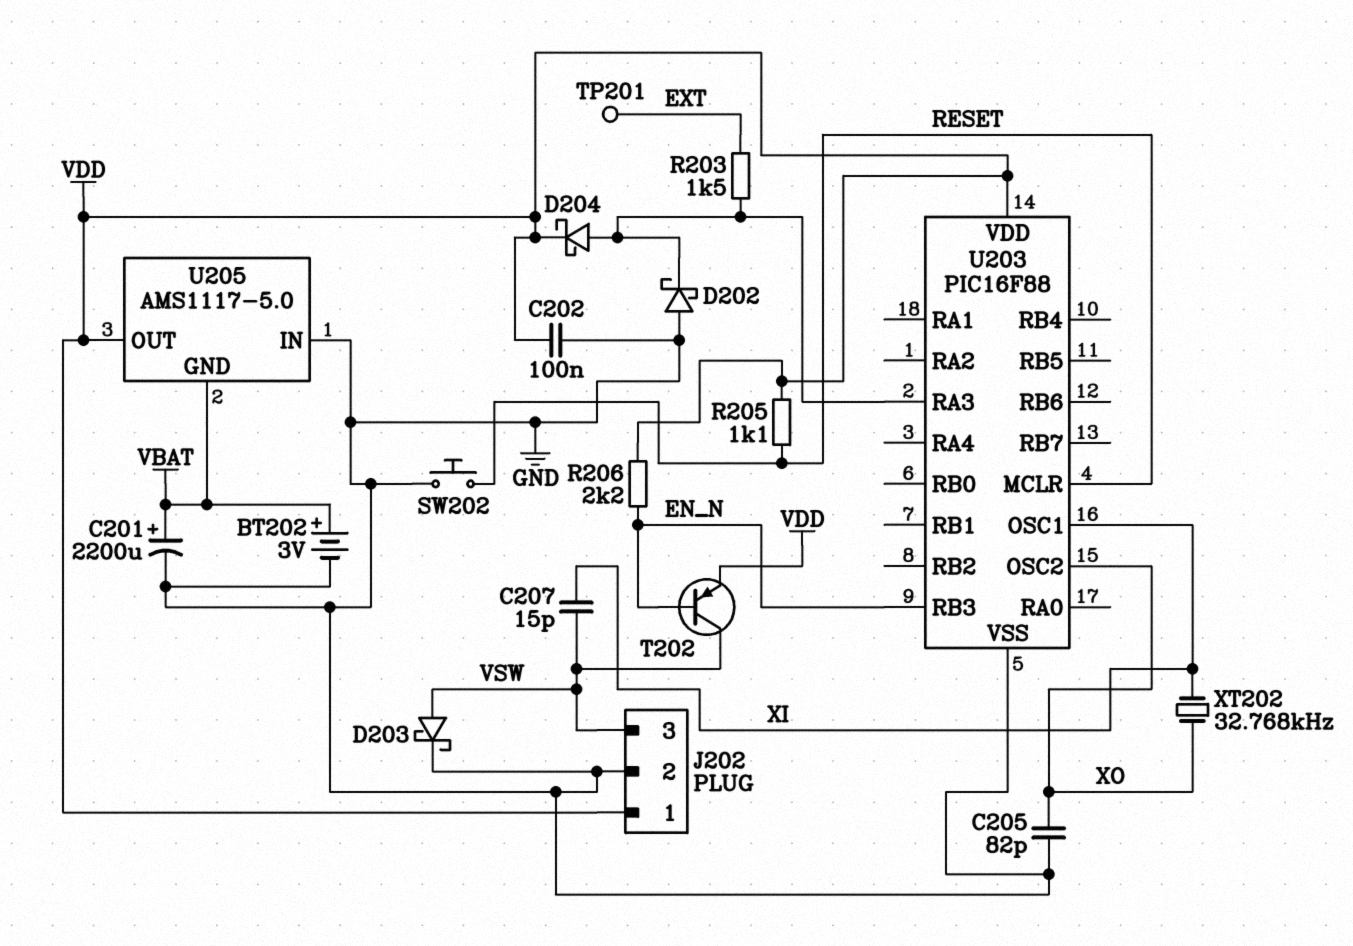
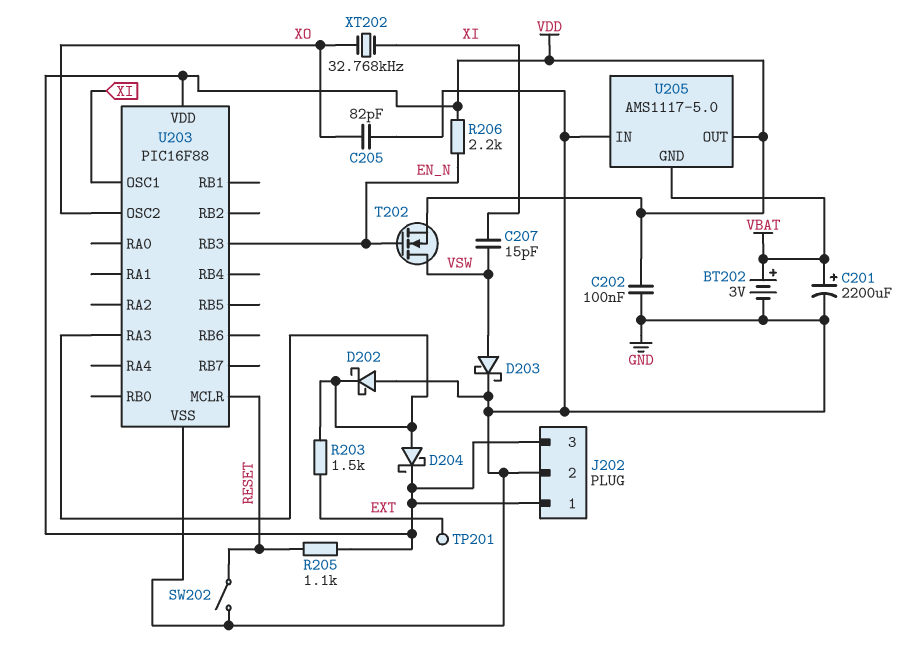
J202 pin 3: VSW -> VDD
SW202: button (GND, RESET) -> switch (GND, RESET)
T202: PNP (B EN_N, C VSW, E VDD) -> NMOS (G EN_N, D VSW, S VDD)

